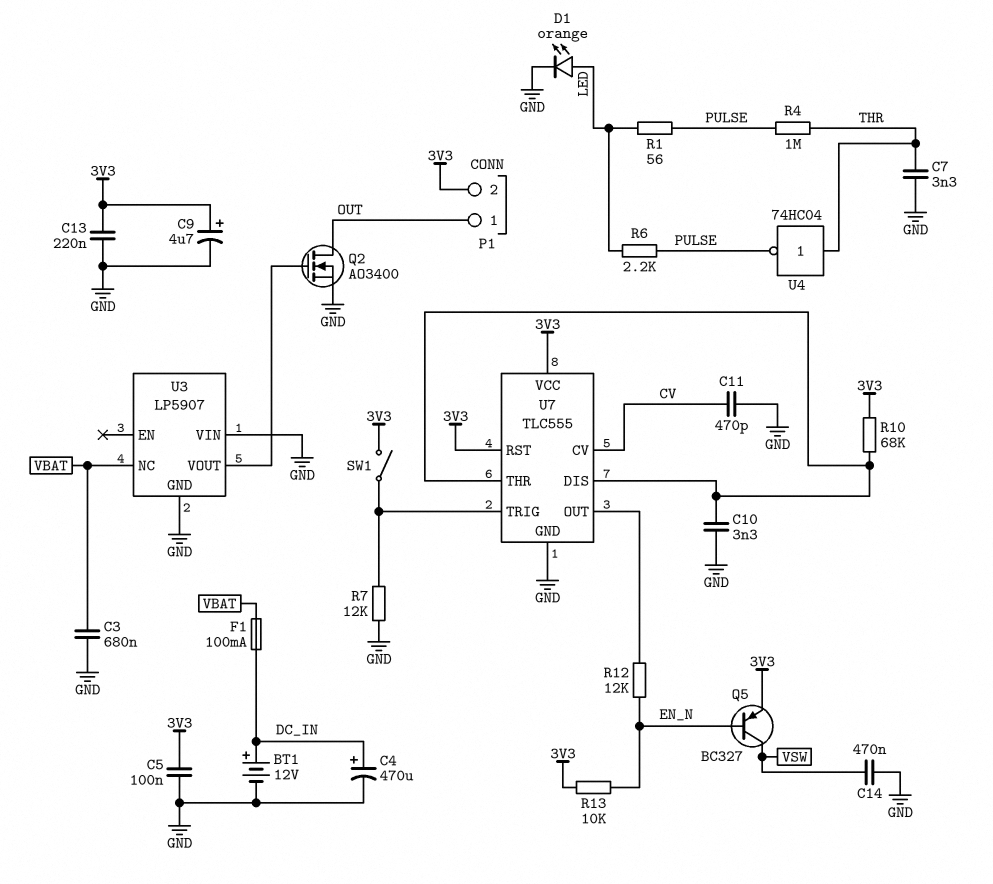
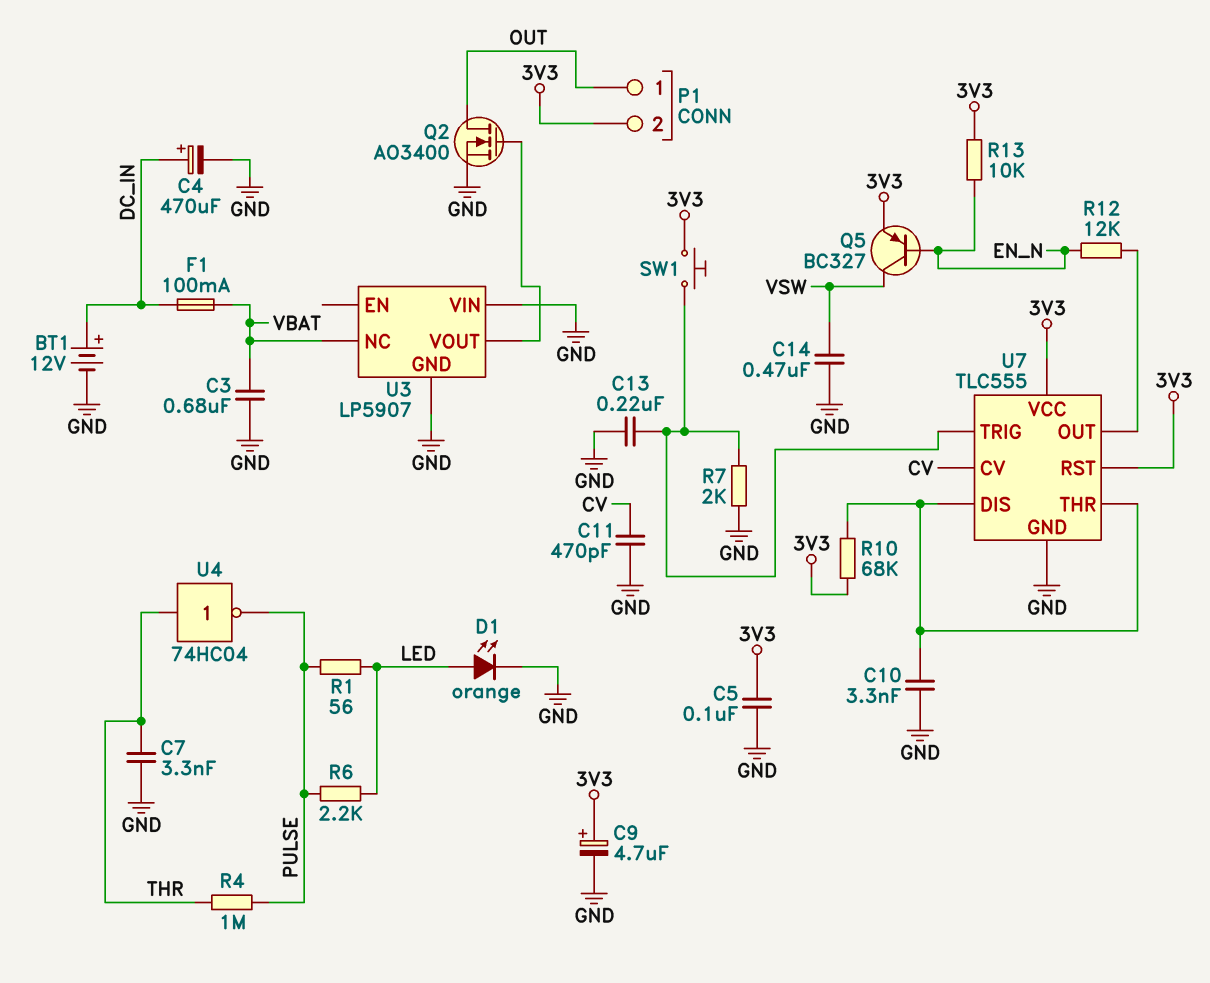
C13: 220nF (3V3, GND) -> 220nF (GND, U7/TRIG)
R7: 12k (GND, U7/TRIG) -> 2k (GND, U7/TRIG)
SW1: switch (3V3, U7/TRIG) -> button (3V3, U7/TRIG)

